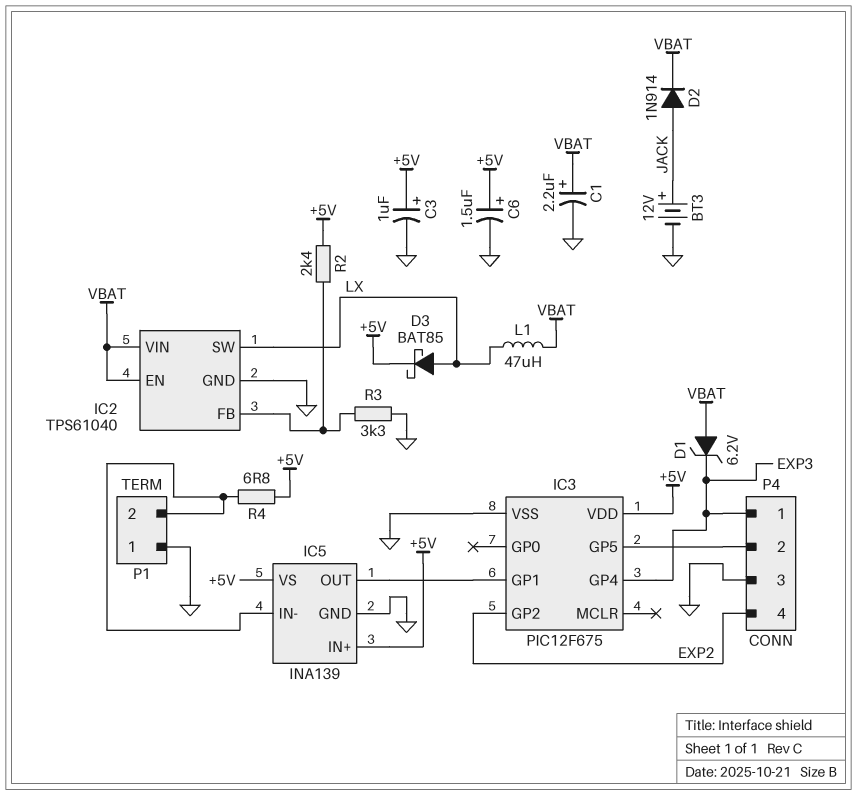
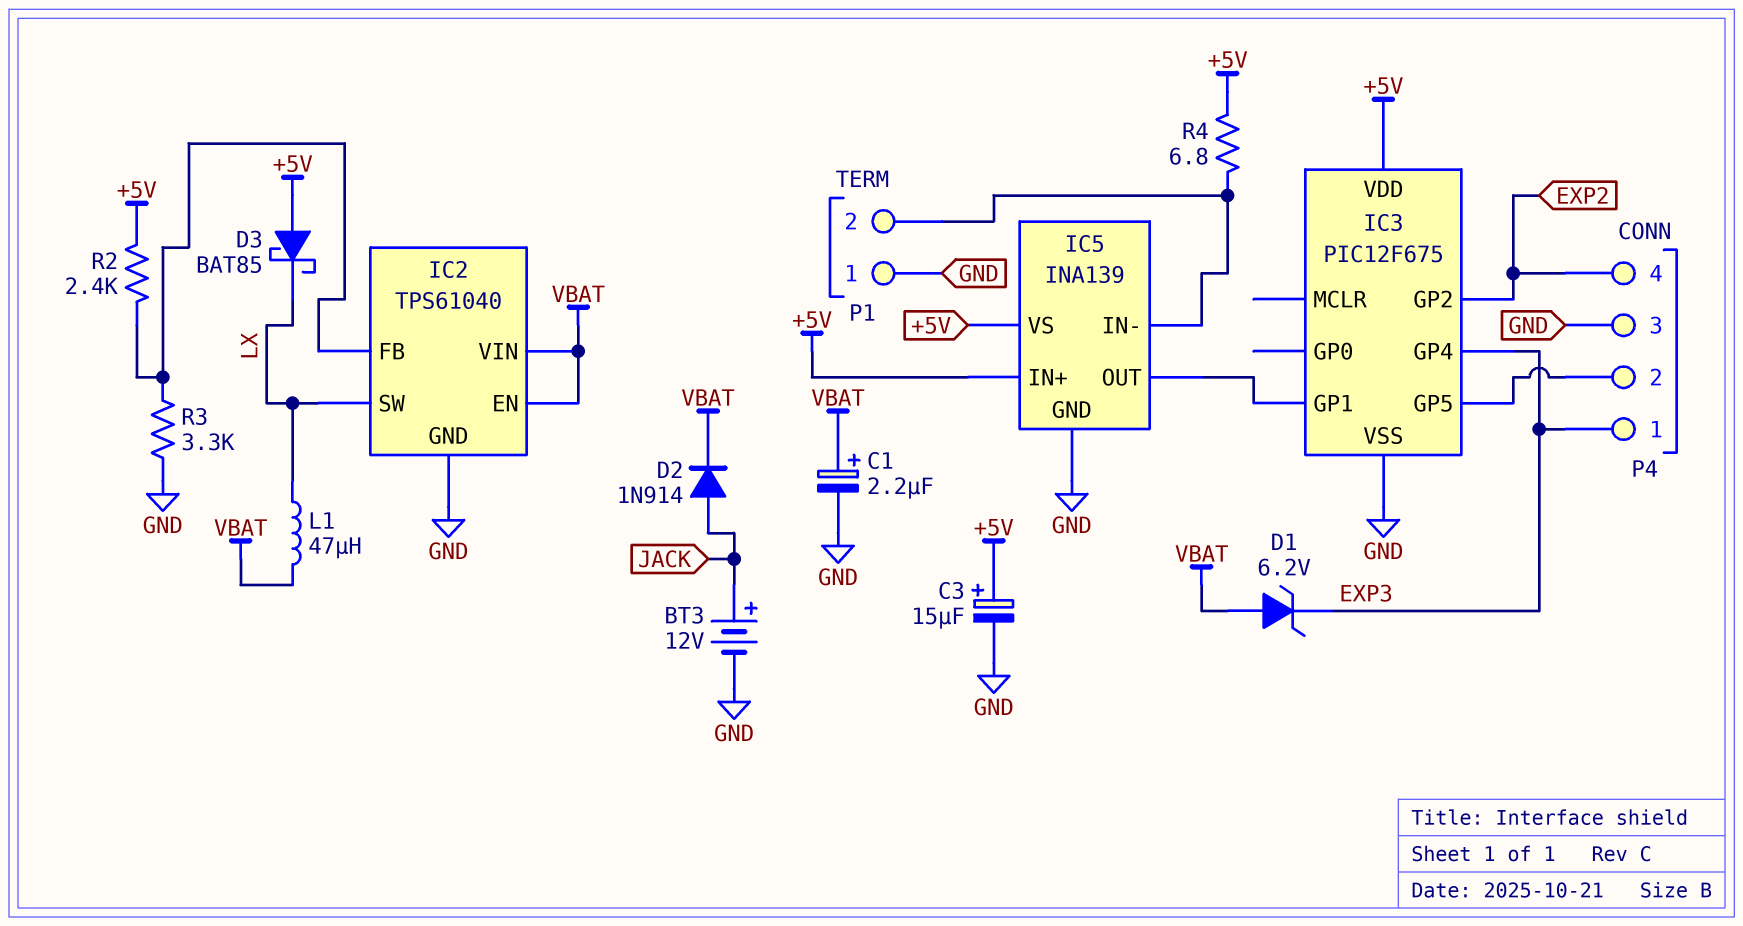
C3: 1uF (plus +5V, minus GND) -> 15uF (plus +5V, minus GND)
C6: 1.5uF (plus +5V, minus GND) -> none
D3: schottky BAT85 (A LX, K +5V) -> schottky BAT85 (A +5V, K LX)

